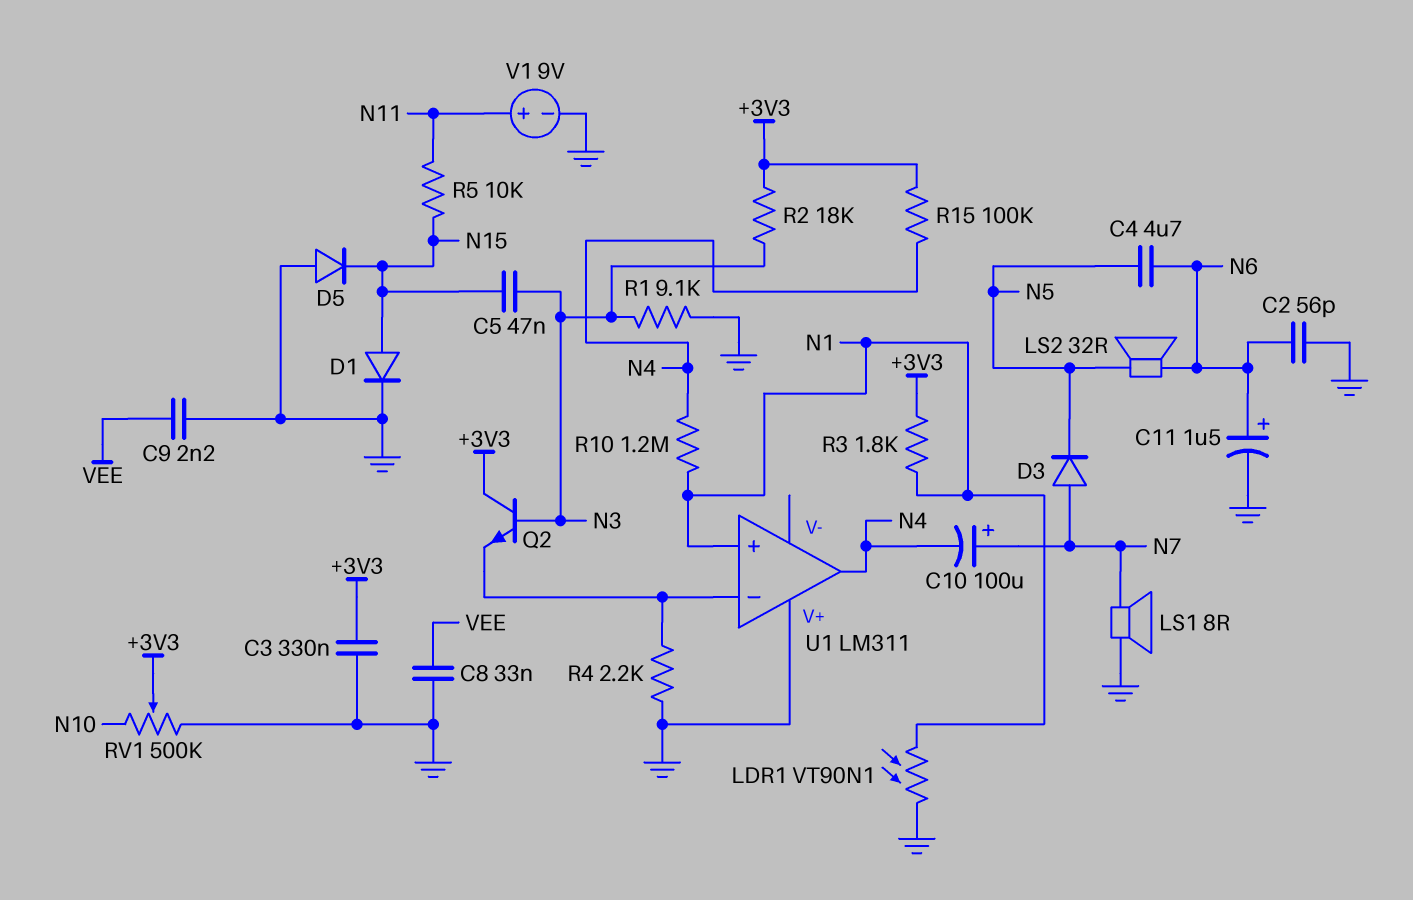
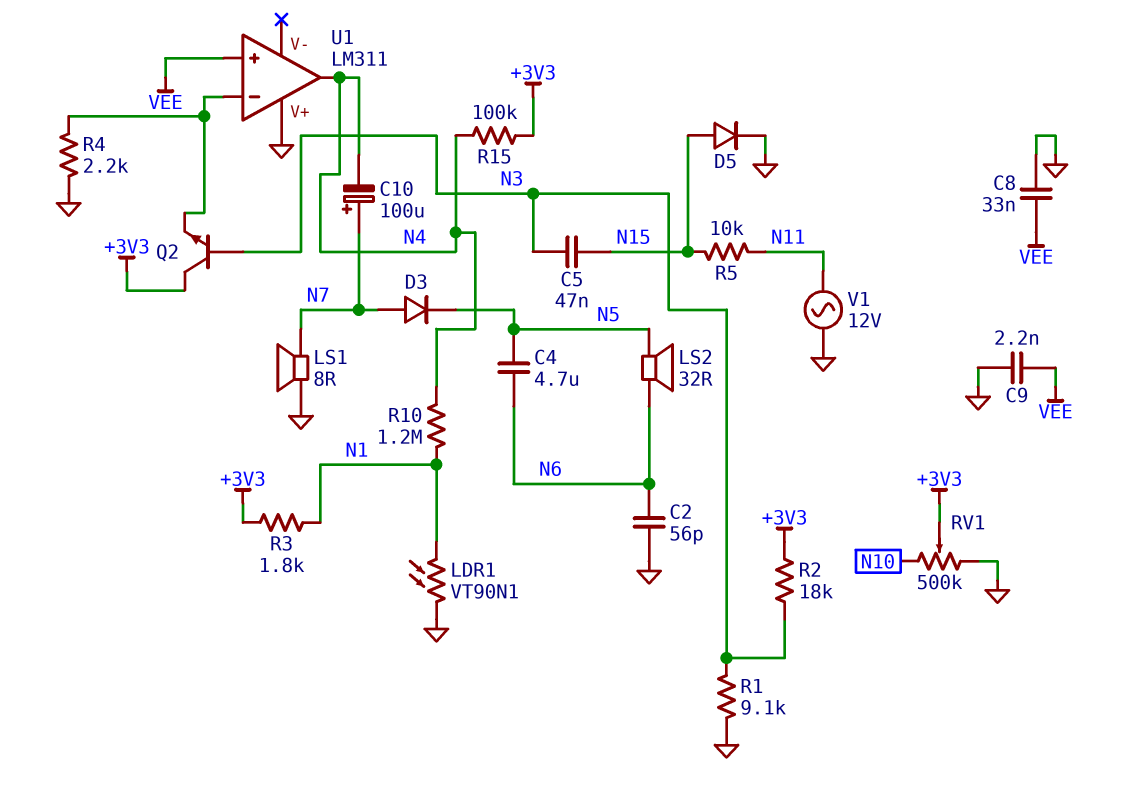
C3: 330nF (+3V3, GND) -> none
C11: 1.5uF (plus N6, minus GND) -> none
D1: diode (A N15, K GND) -> none
D5: diode (A GND, K N15) -> diode (A N15, K GND)
U1 pin in+: N1 -> VEE
V1: 9V (plus N11, minus GND) -> AC 12V (GND, N11)

